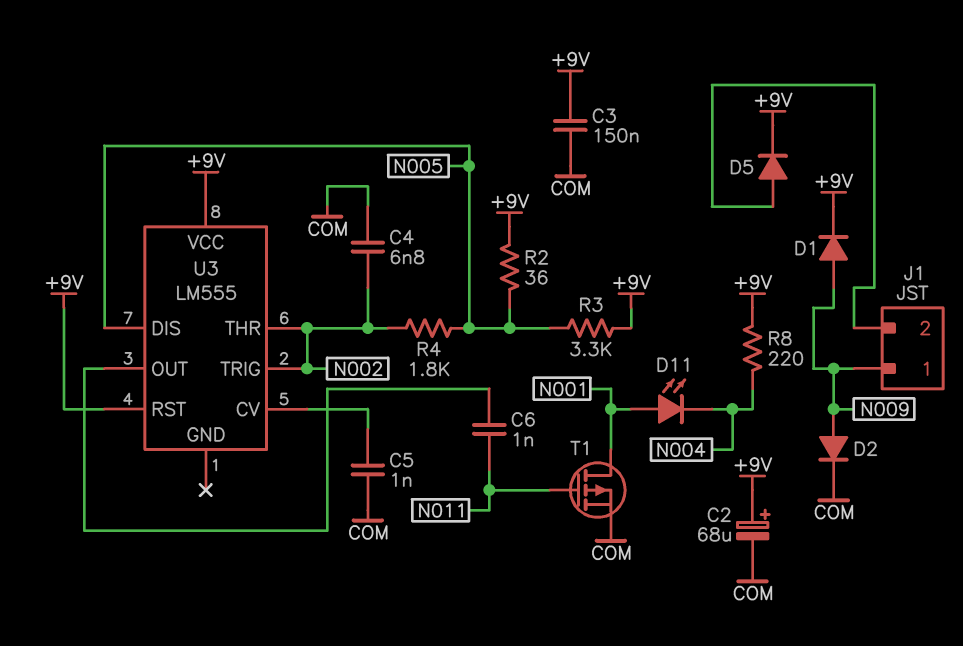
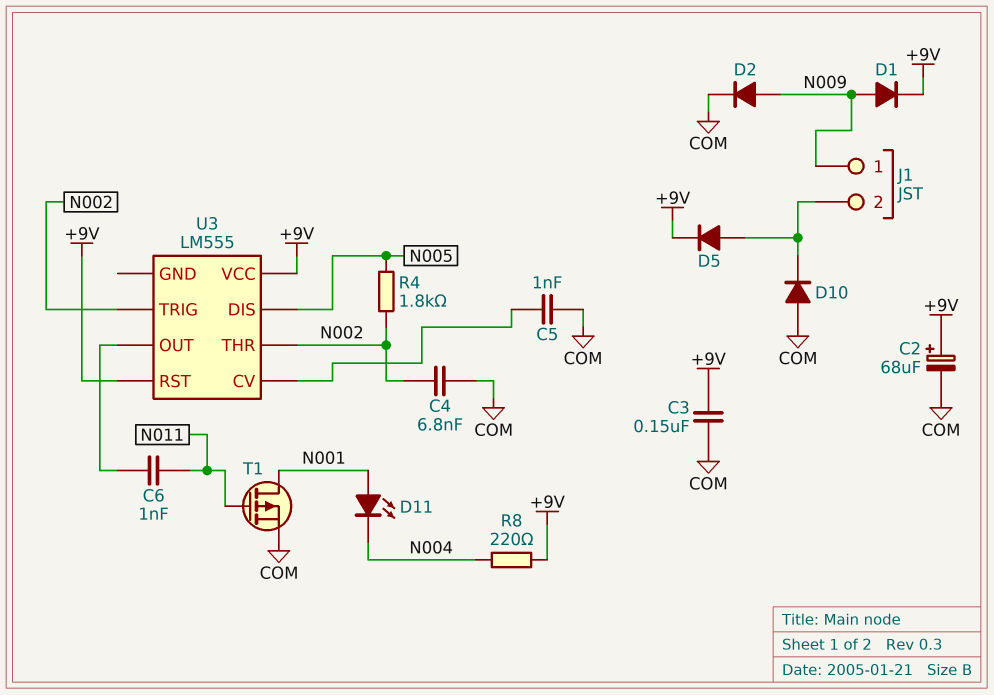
D10: none -> diode (A COM, K J1/2)
R2: 36 (+9V, N005) -> none
R3: 3.3k (+9V, N005) -> none

